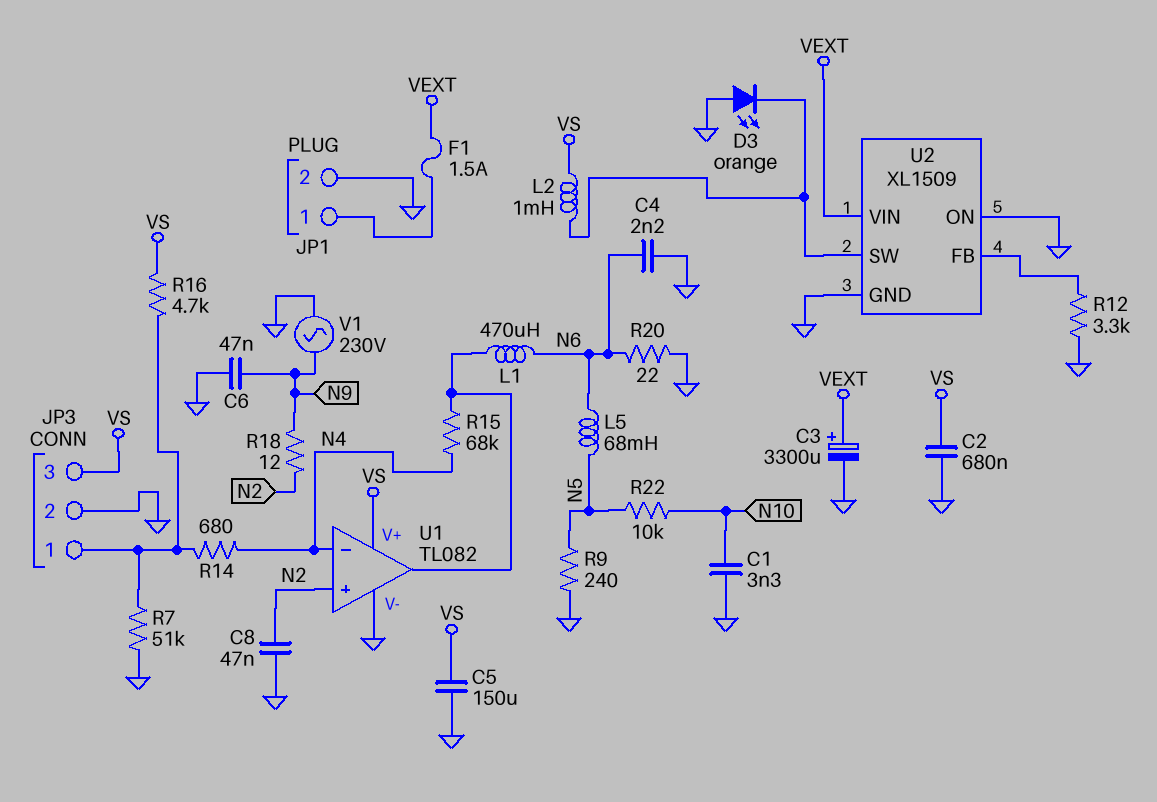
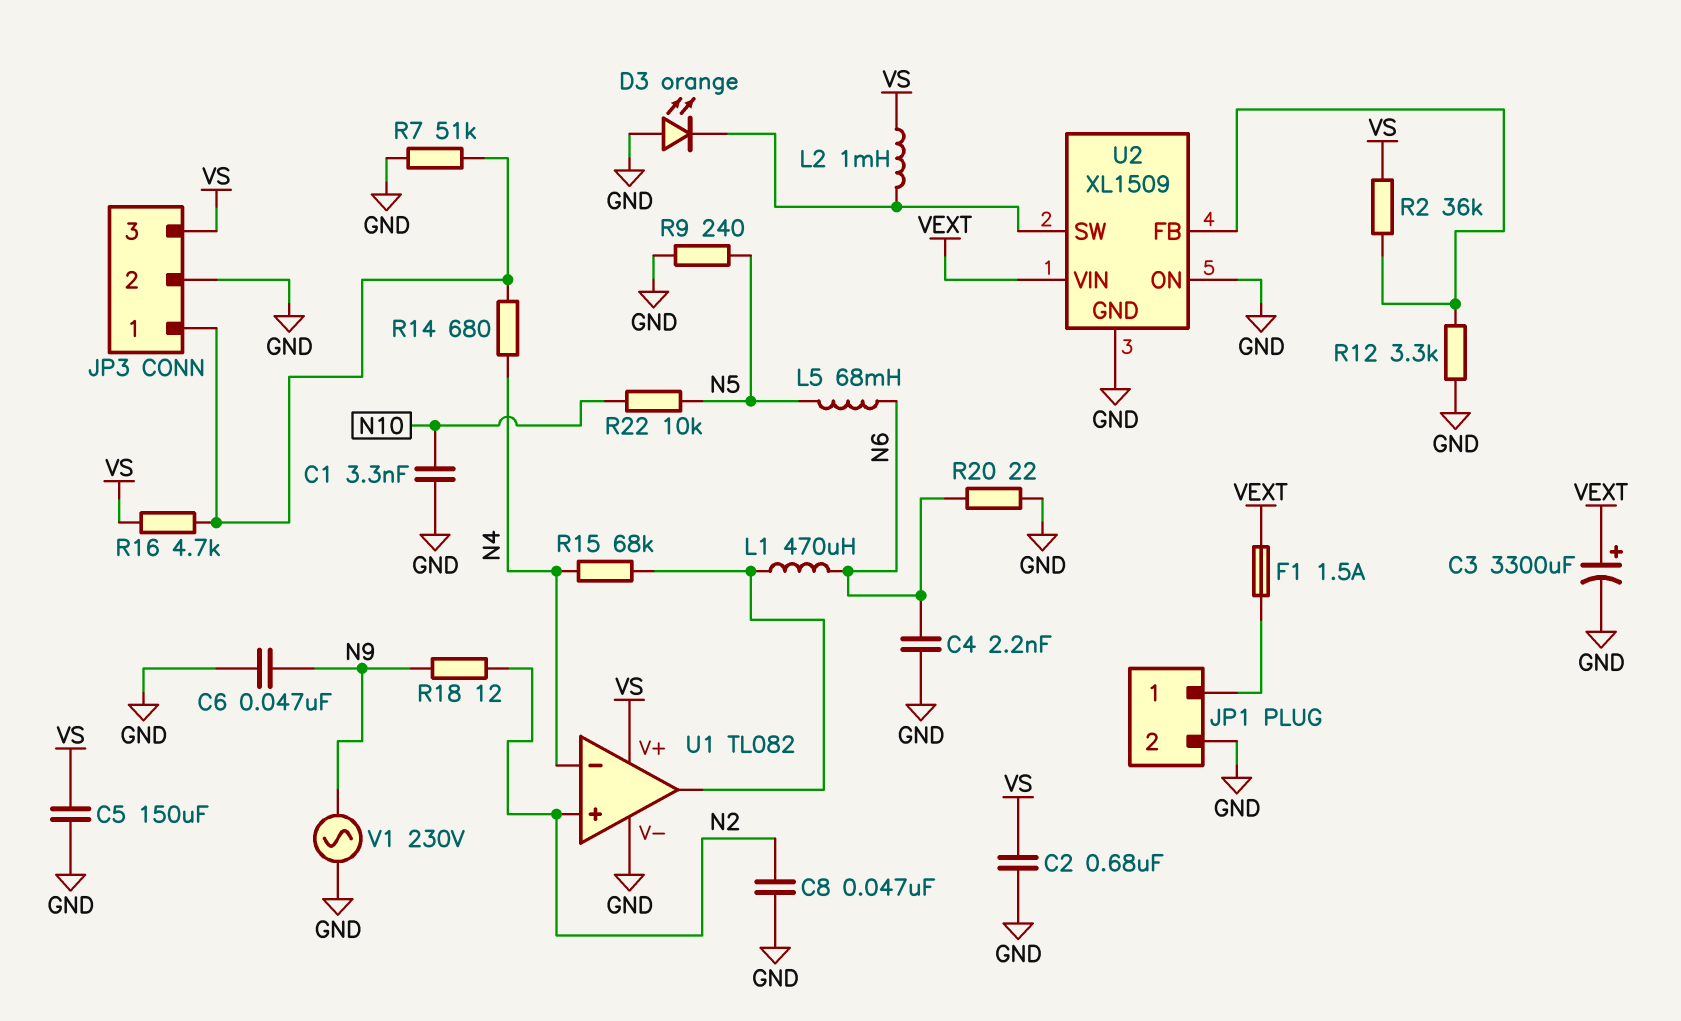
R2: none -> 36k (U2/FB, VS)

